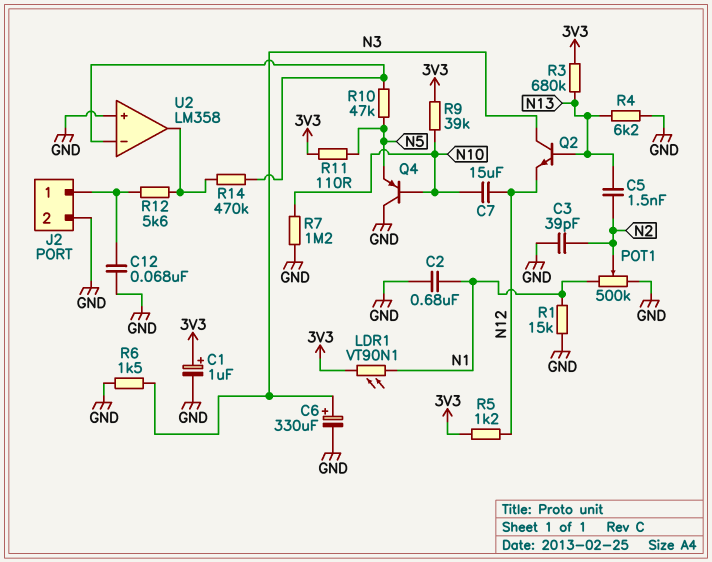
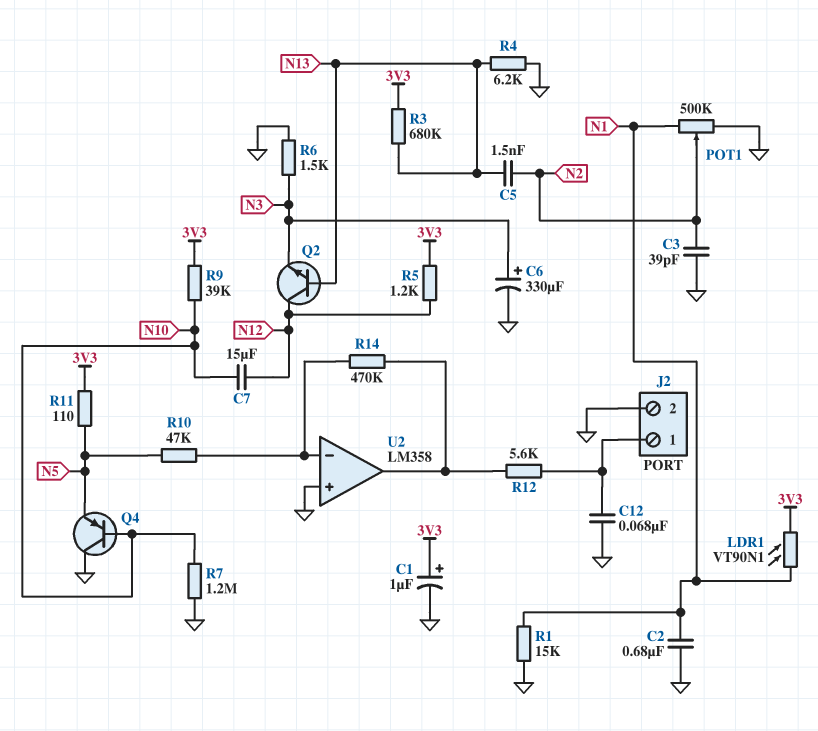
Q2: NPN (B N13, C N3, E N12) -> NPN (B N13, C N12, E N3)

